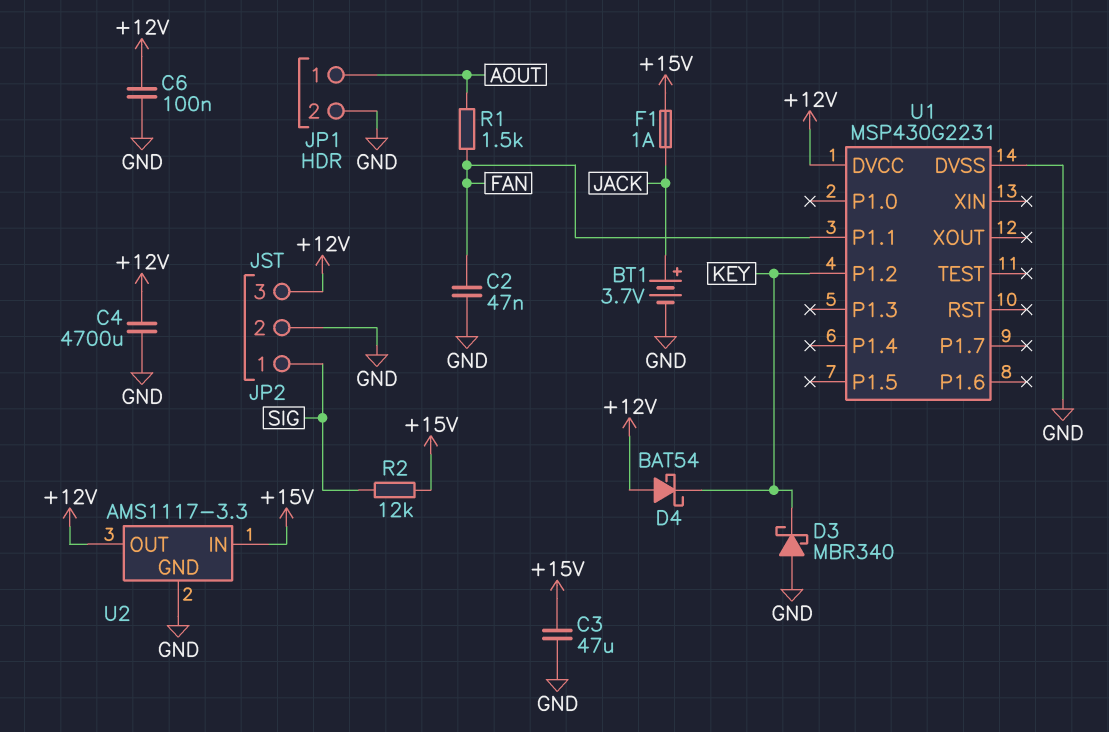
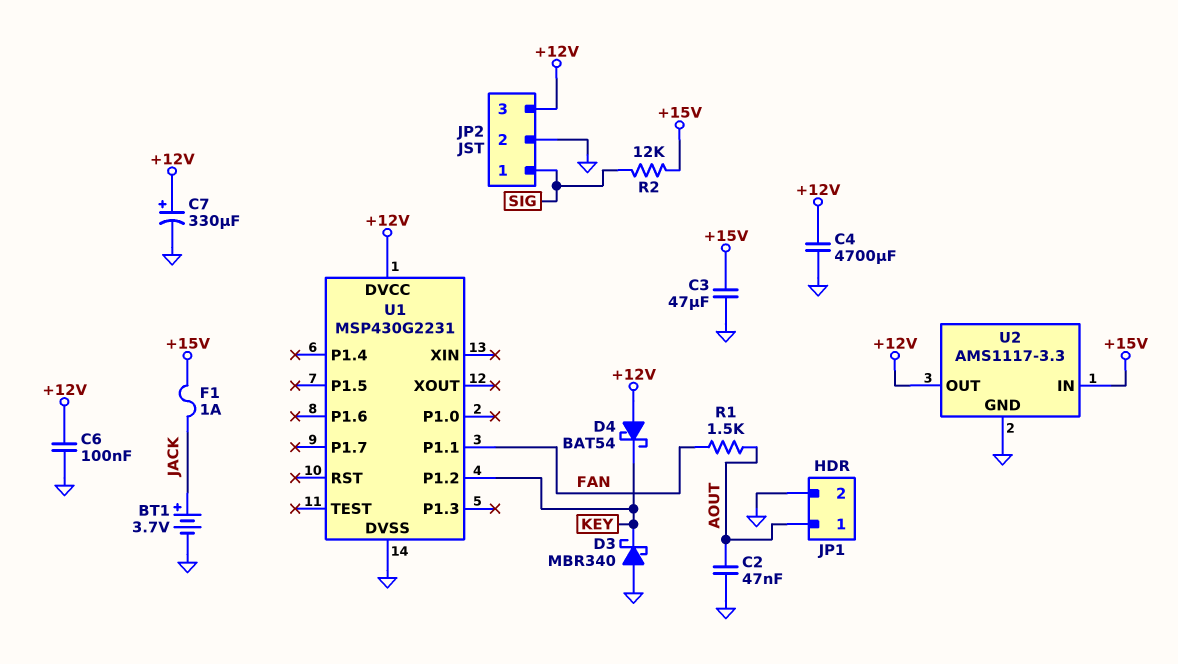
C2: 47nF (FAN, GND) -> 47nF (AOUT, GND)
C7: none -> 330uF (plus +12V, minus GND)

